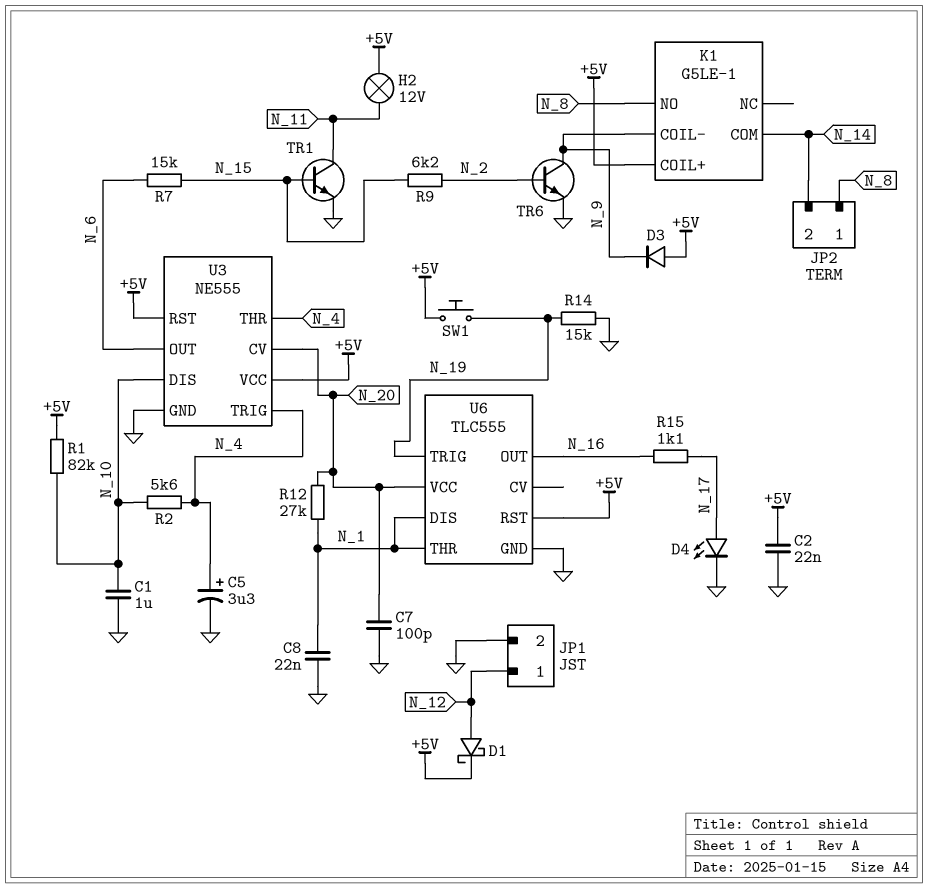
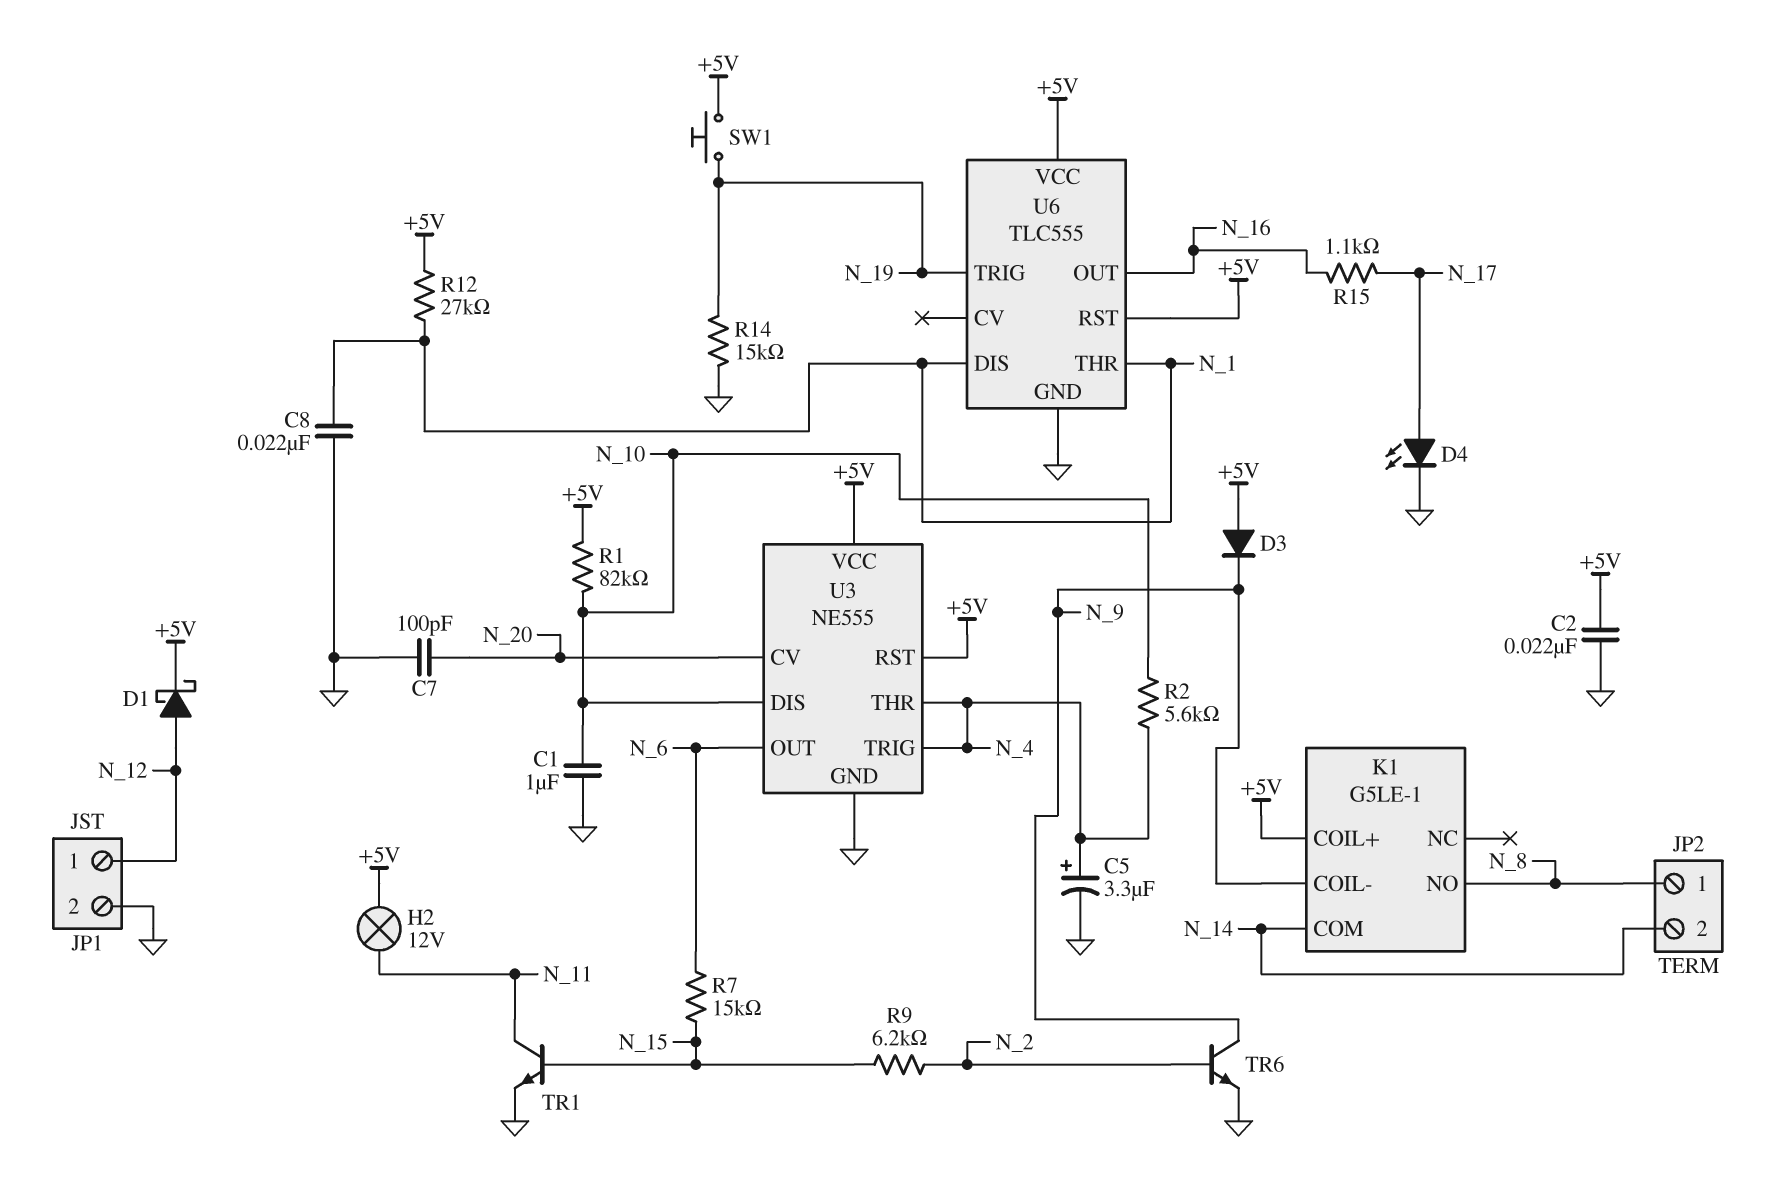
R12: 27k (N_1, N_20) -> 27k (+5V, N_1)
U6 pin VCC: N_20 -> +5V

